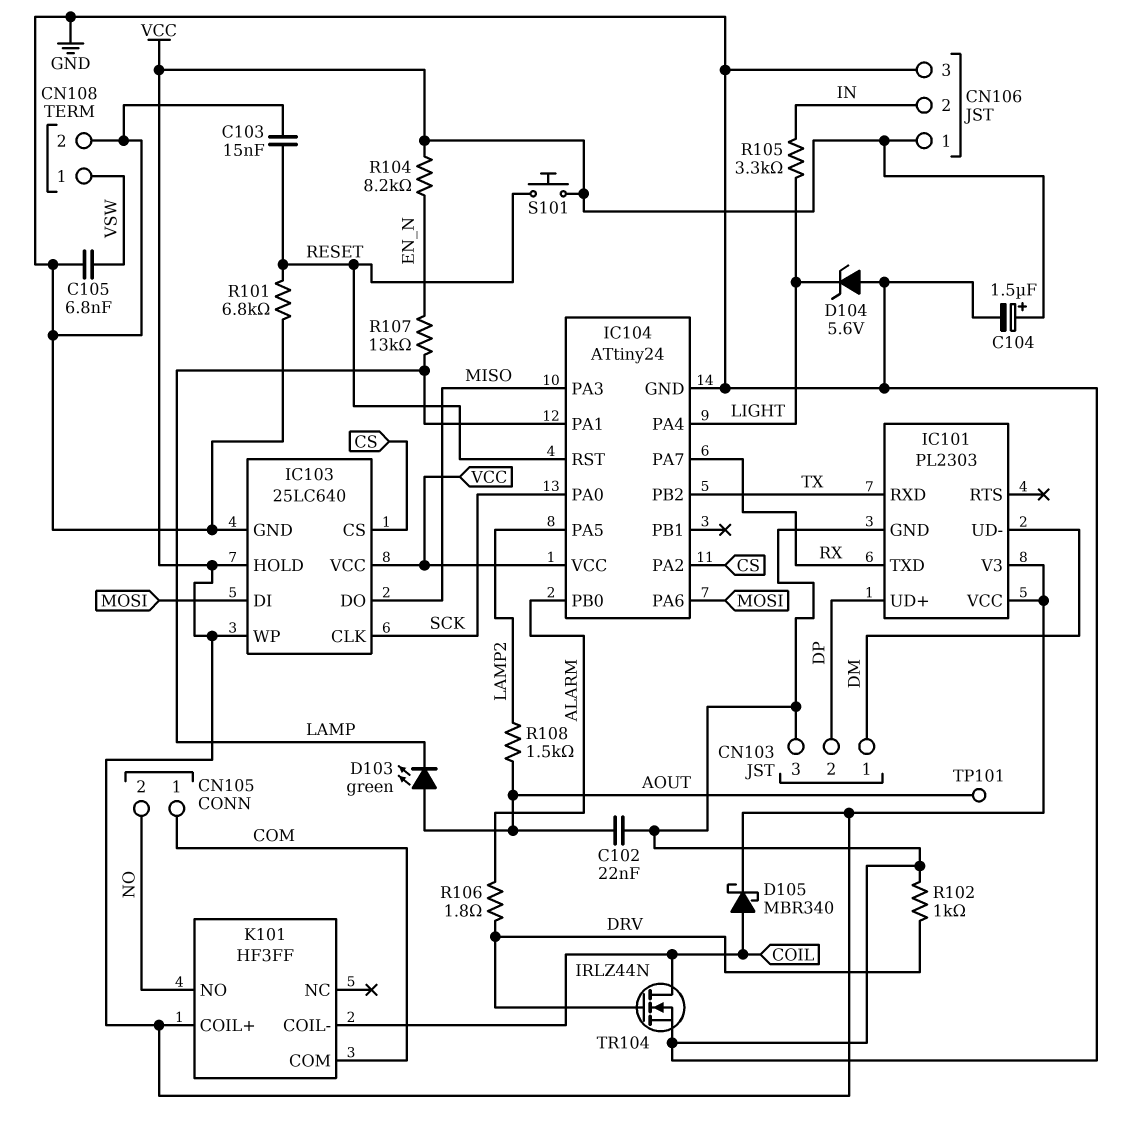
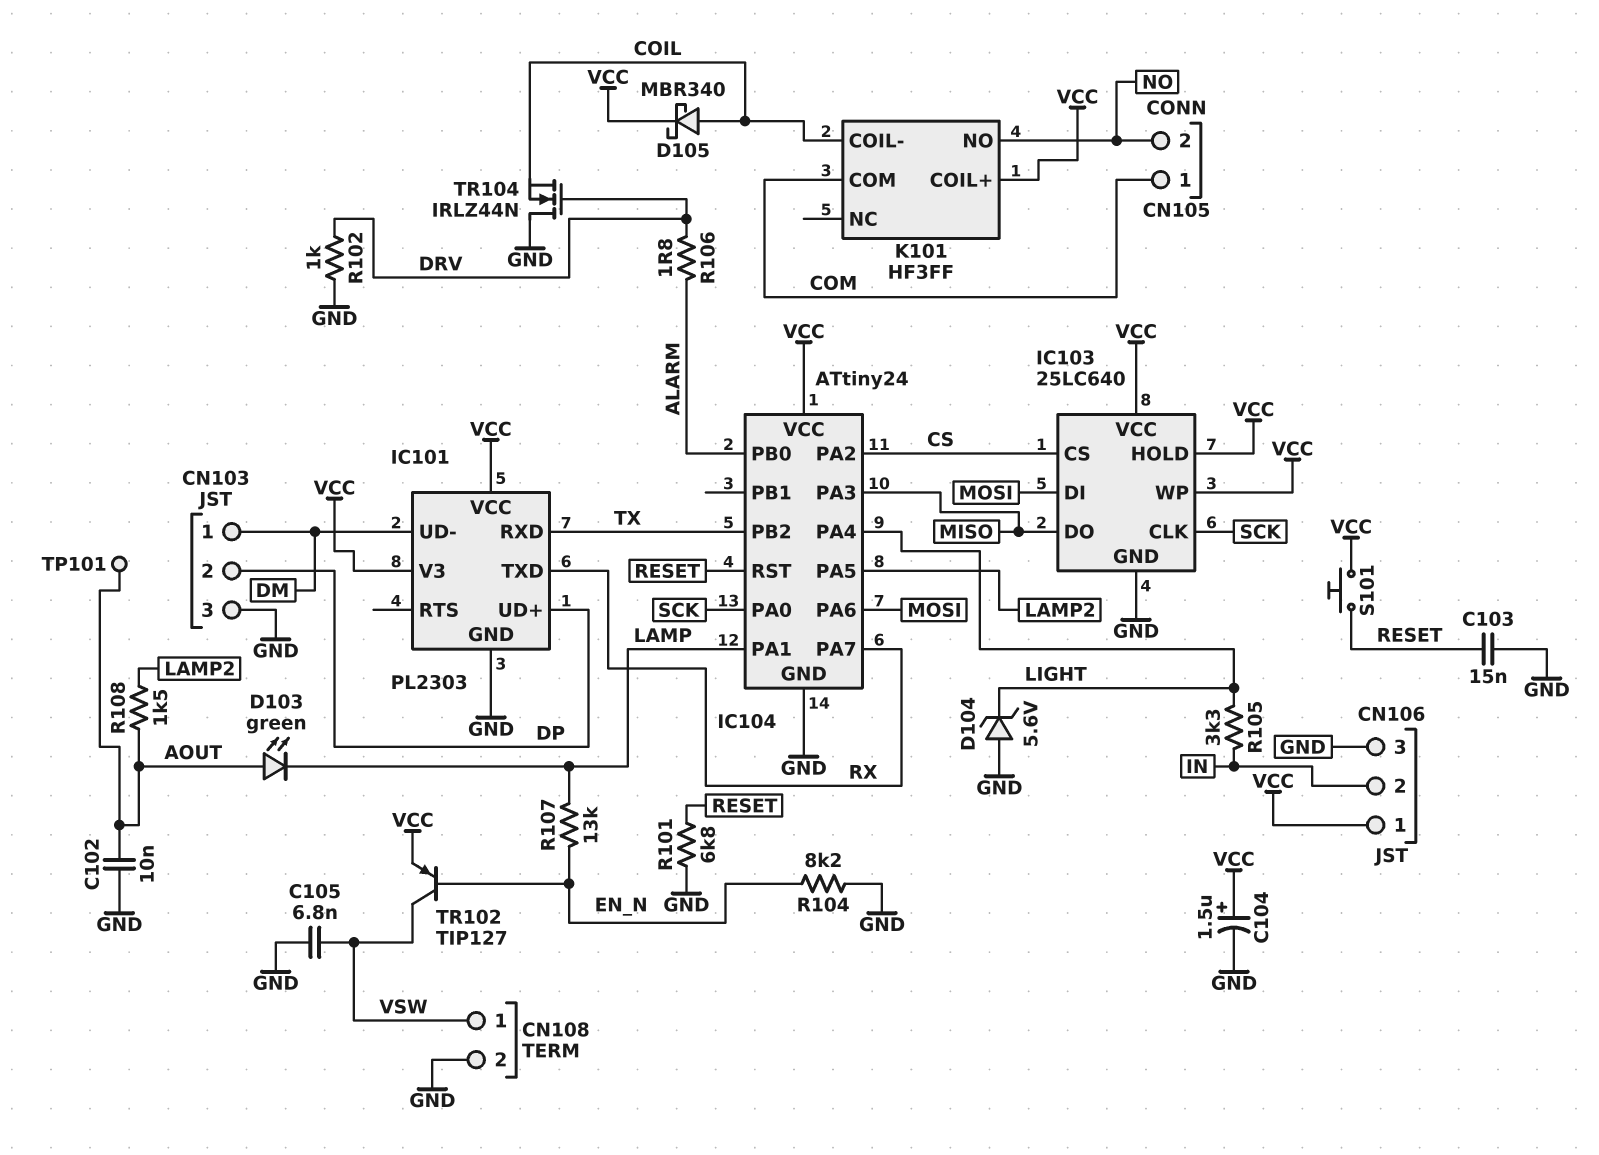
C102: 22nF (AOUT, GND) -> 10nF (AOUT, GND)
R104: 8.2k (EN_N, VCC) -> 8.2k (EN_N, GND)
TR102: none -> PNP TIP127 (B EN_N, C VSW, E VCC)
TR104: NMOS IRLZ44N (G DRV, D COIL, S GND) -> NMOS IRLZ44N (G DRV, D GND, S COIL)

